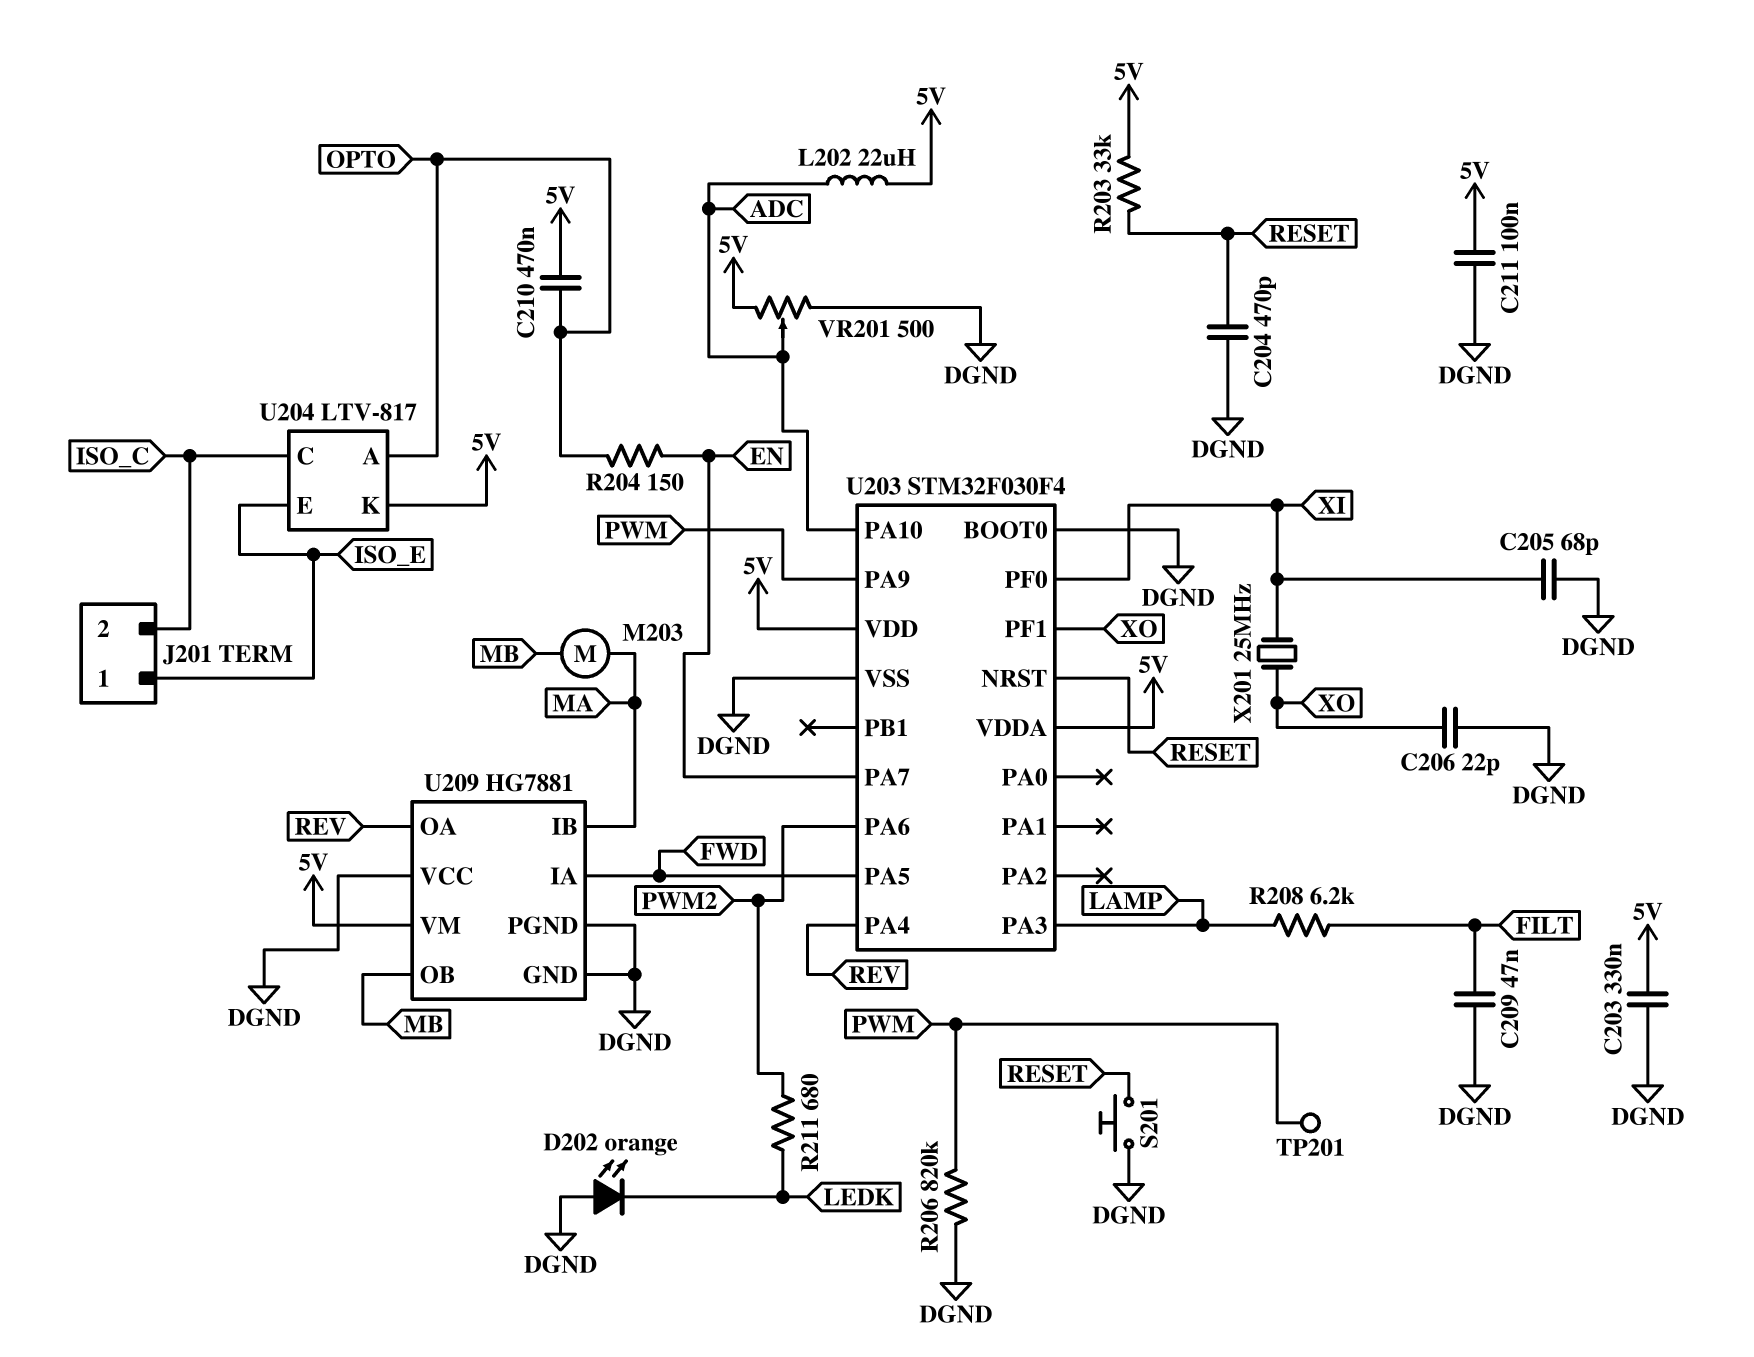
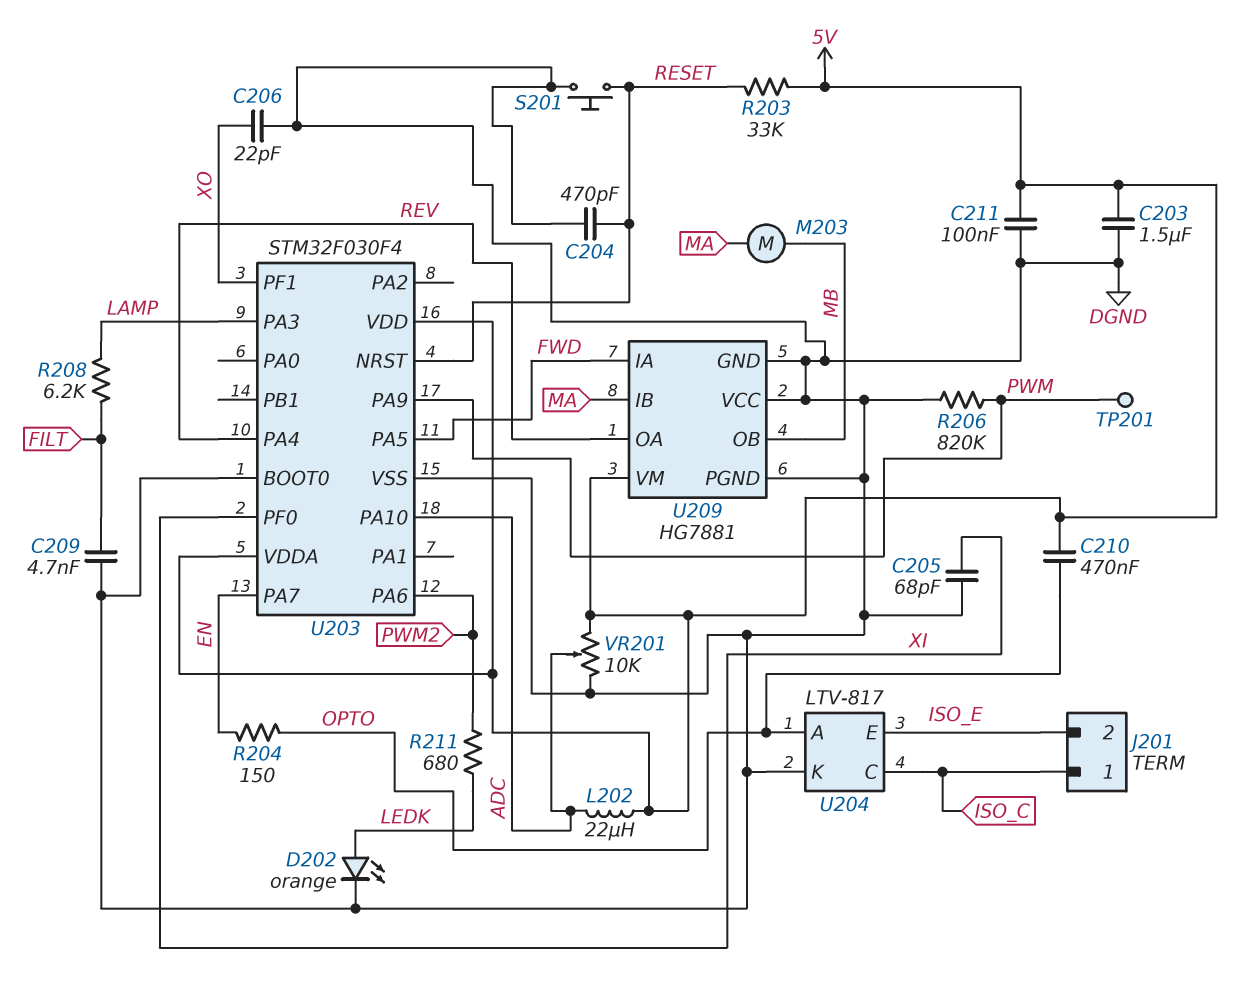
C203: 330nF (5V, DGND) -> 1.5uF (5V, DGND)
C209: 47nF (DGND, FILT) -> 4.7nF (DGND, FILT)
D202: LED orange (A DGND, K LEDK) -> LED orange (A LEDK, K DGND)
J201 pin 1: ISO_E -> ISO_C
J201 pin 2: ISO_C -> ISO_E
U204 pin K: 5V -> DGND
VR201: 500 (5V, DGND, wiper ADC) -> 10k (5V, DGND, wiper ADC)
X201: 25MHz (XI, XO) -> none

